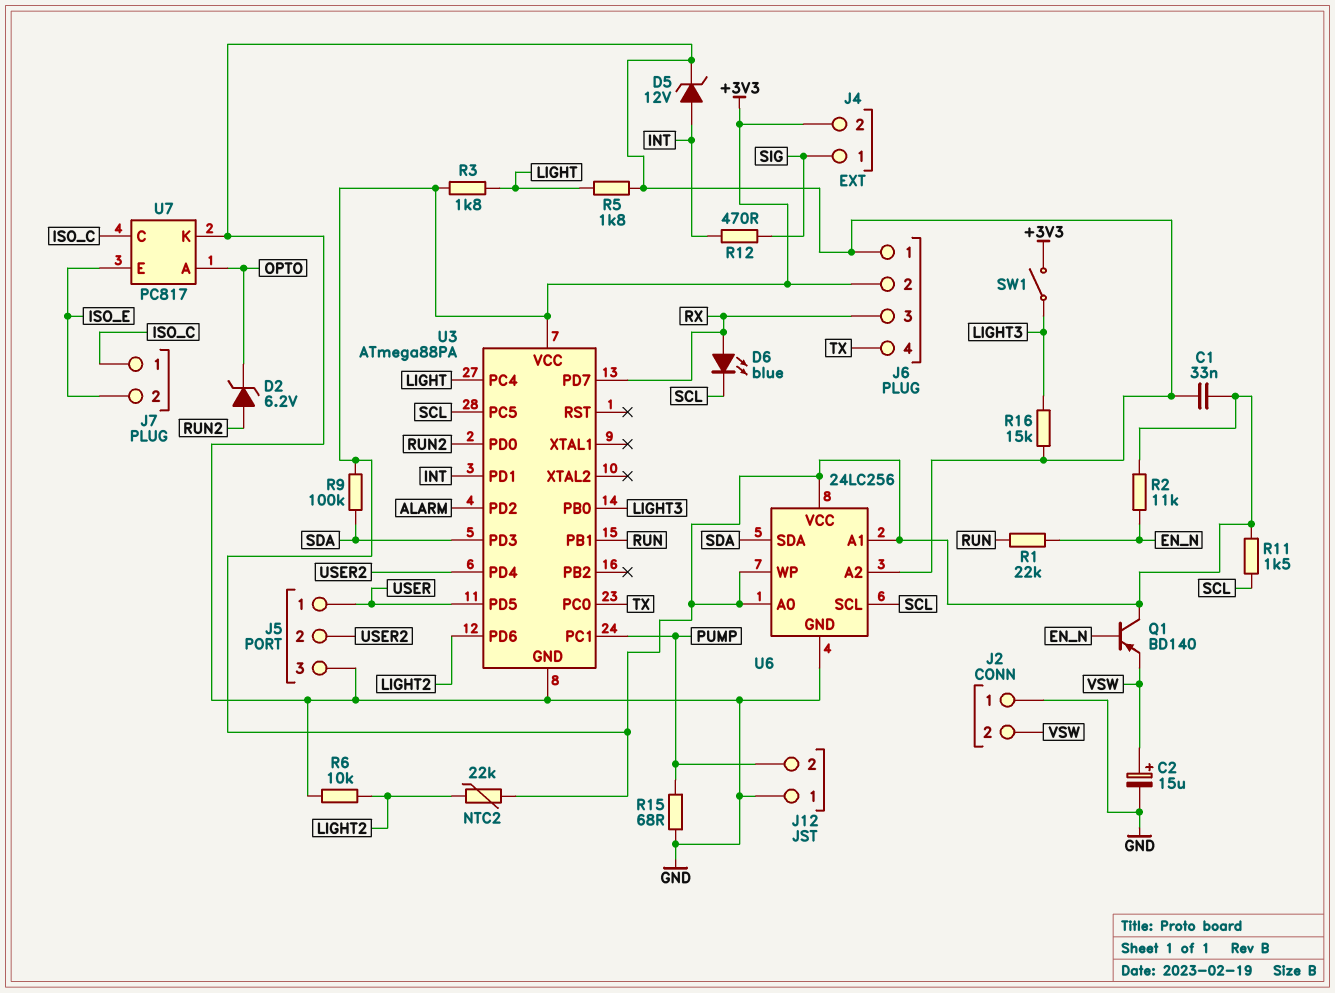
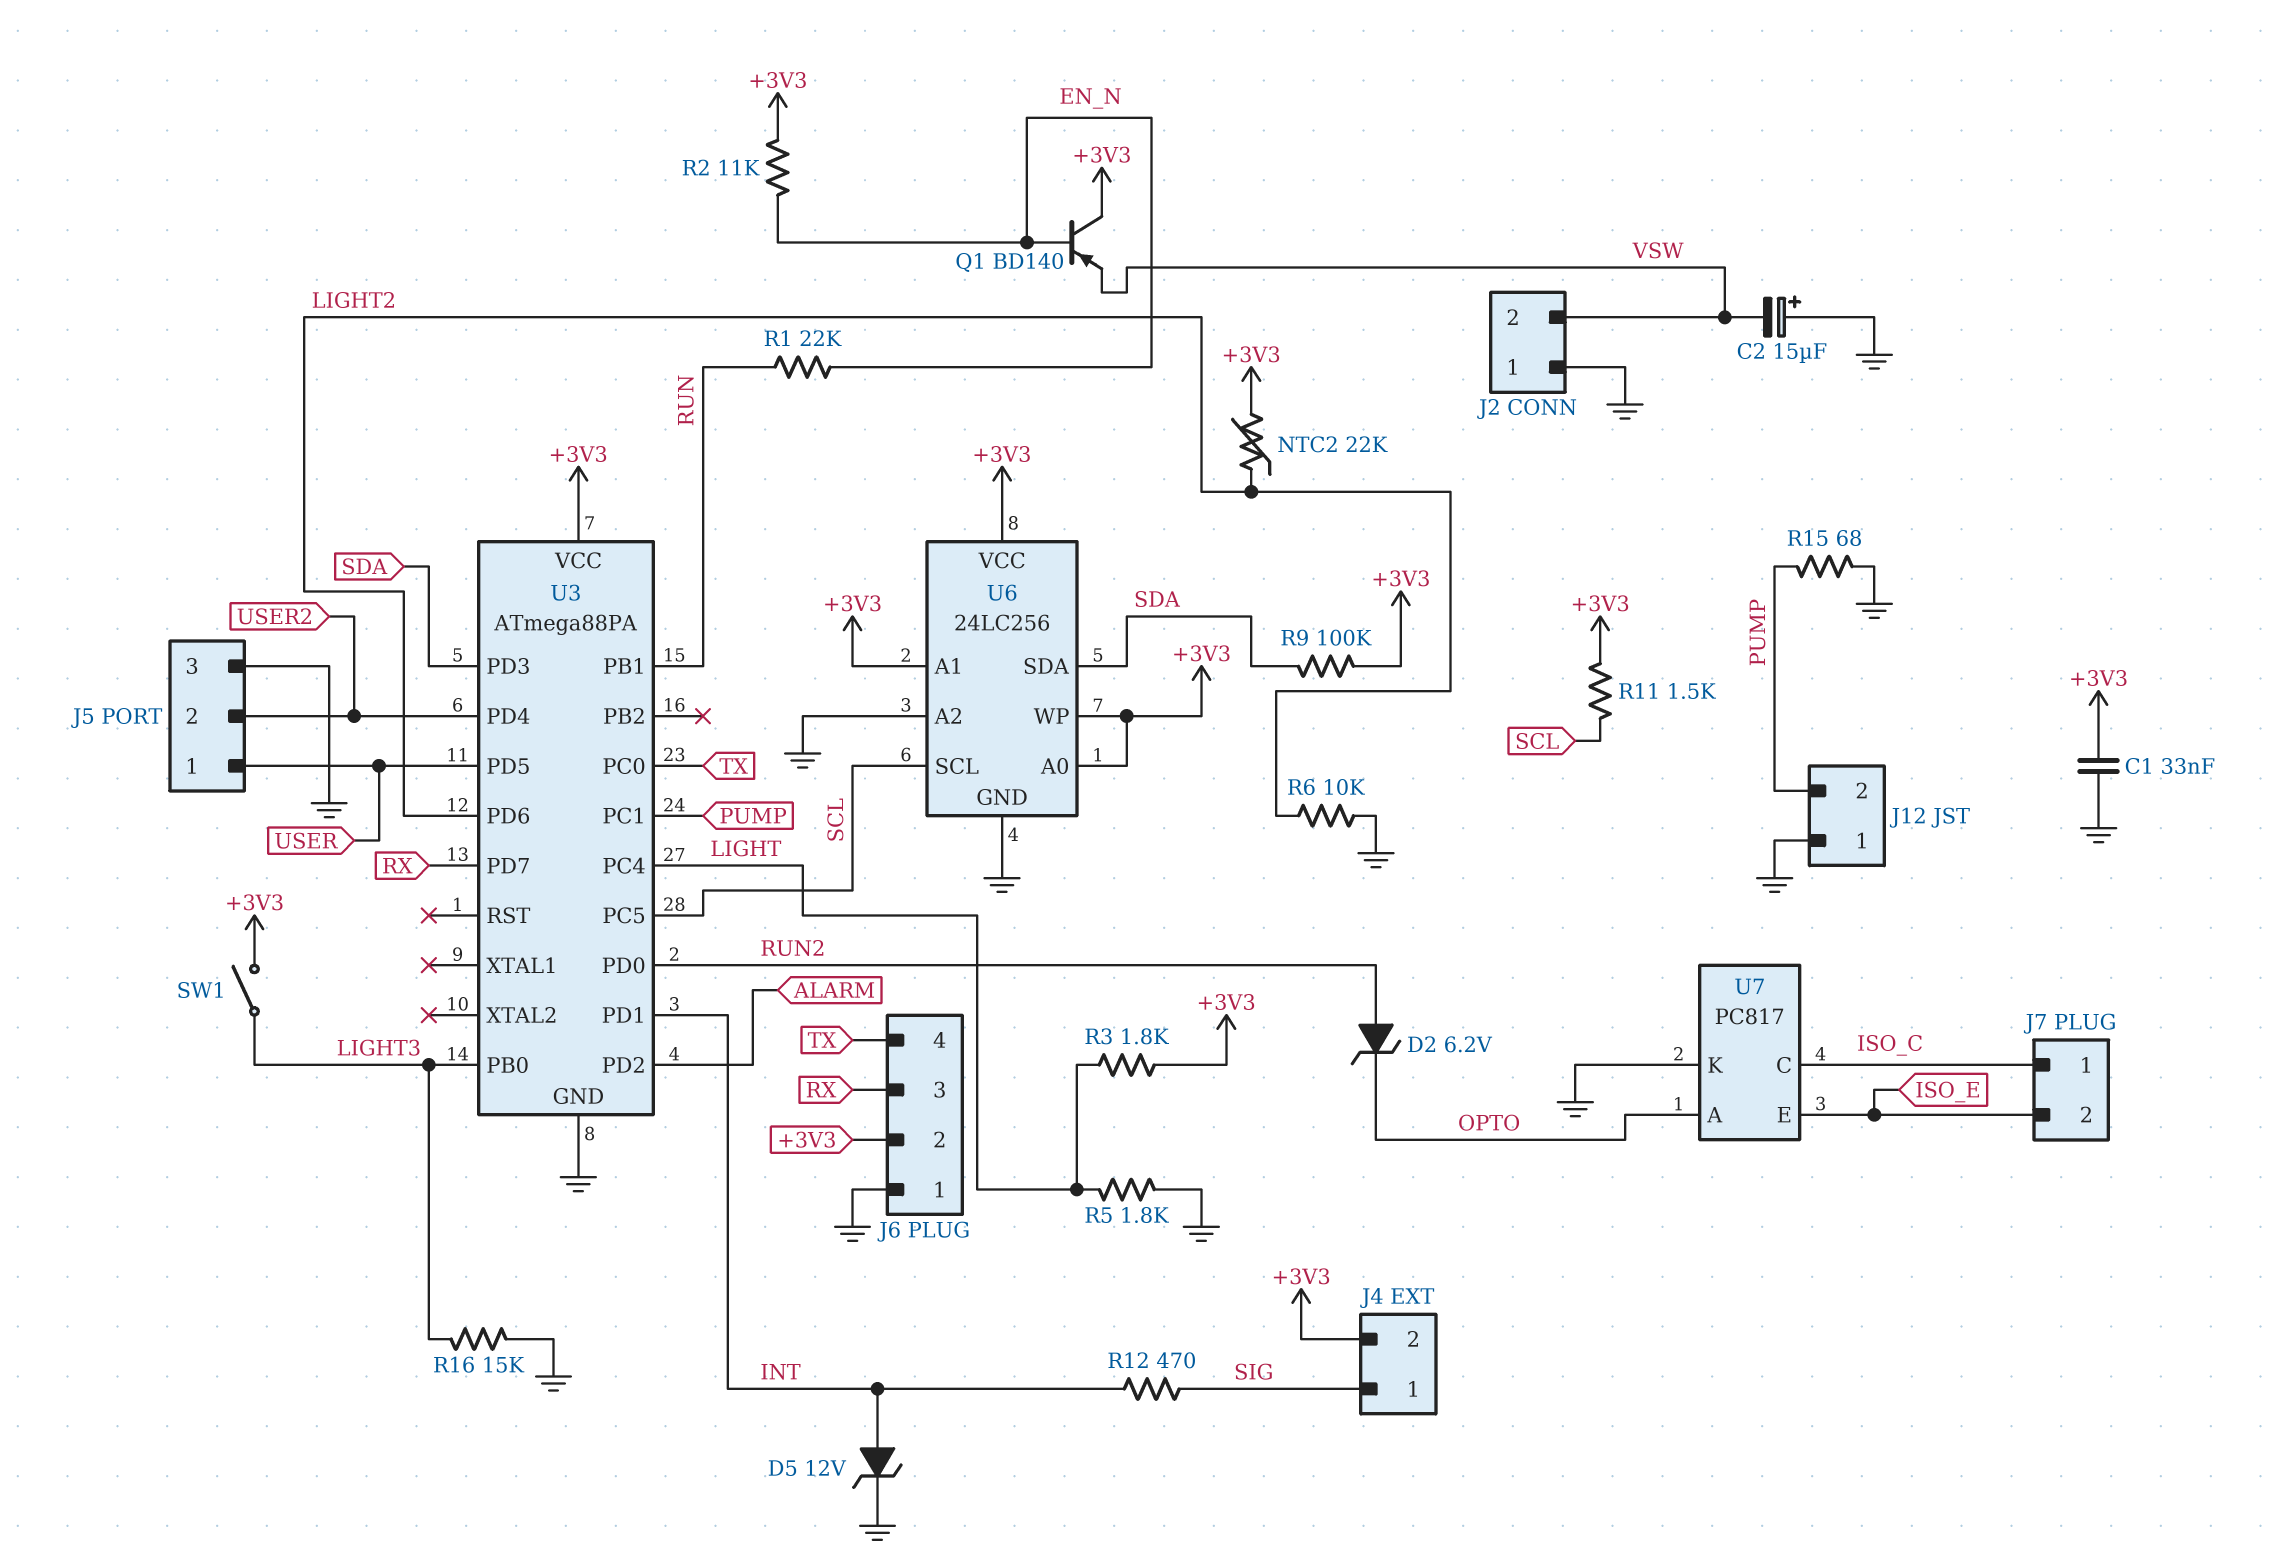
C2: 15uF (plus VSW, minus GND) -> 15uF (plus GND, minus VSW)
D6: LED blue (A RX, K SCL) -> none

